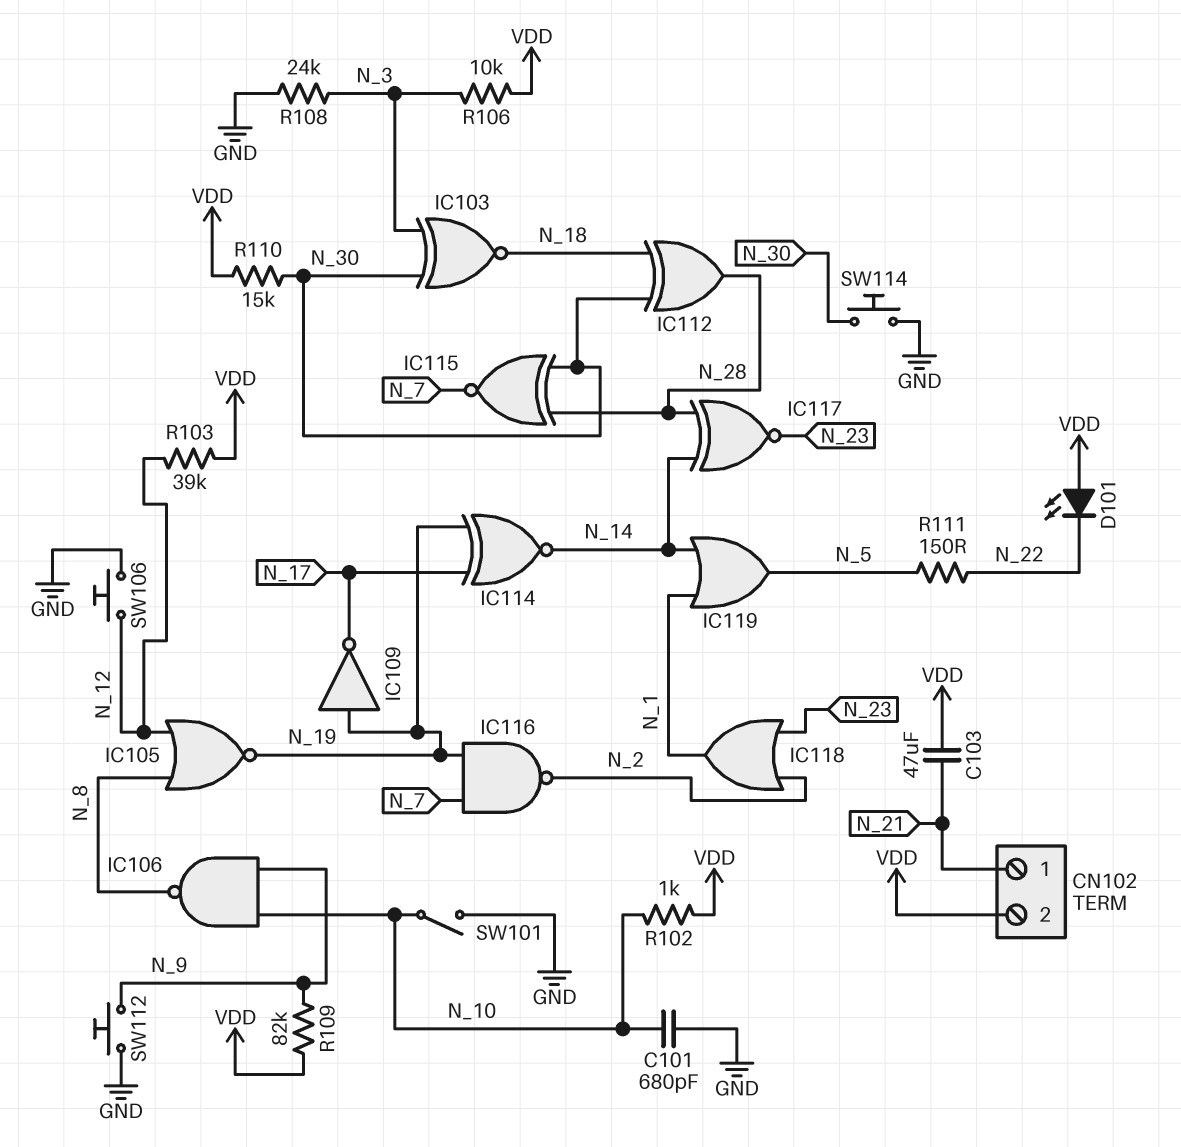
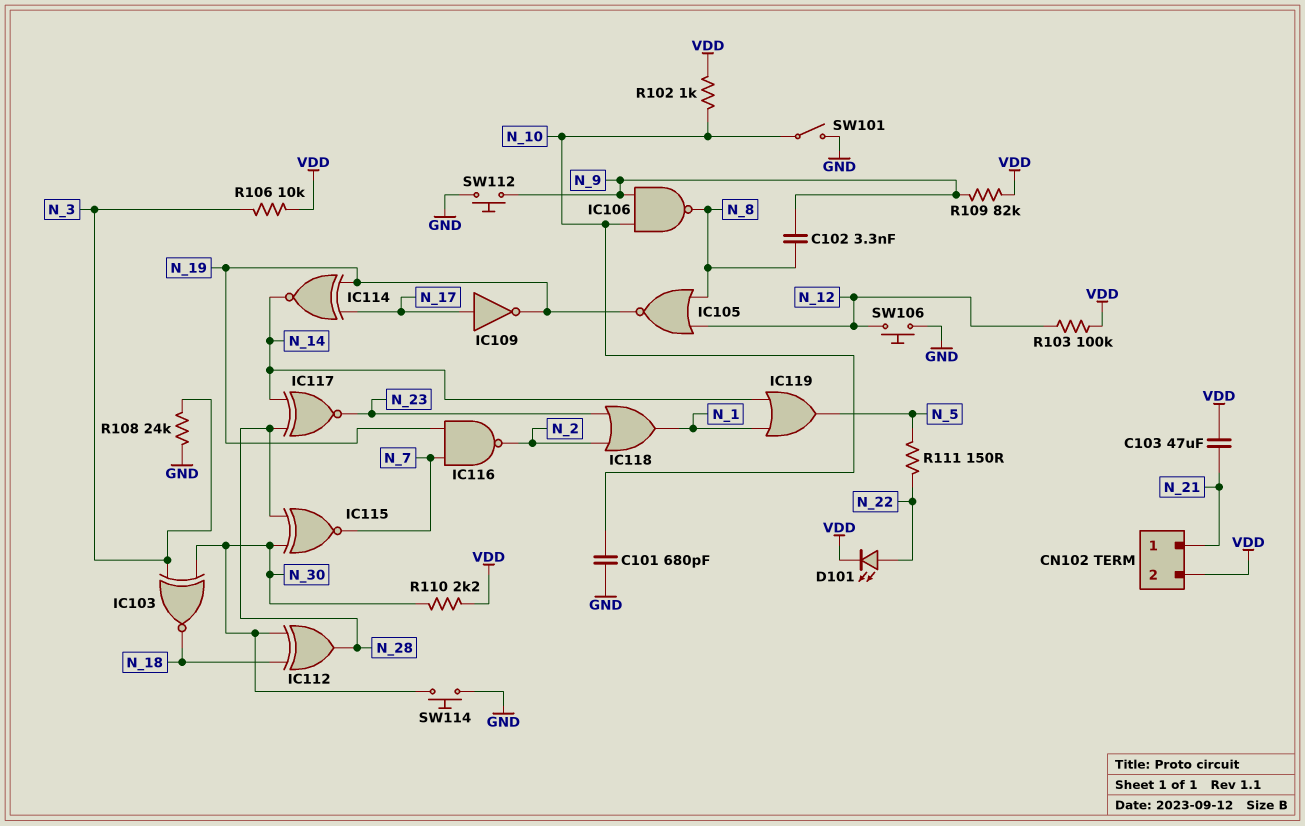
C102: none -> 3.3nF (N_8, N_9)
D101: LED (A VDD, K N_22) -> LED (A N_22, K VDD)
IC109: NOT (in N_19, out N_17) -> NOT (in N_17, out N_19)
R103: 39k (N_12, VDD) -> 100k (N_12, VDD)
R110: 15k (N_30, VDD) -> 2.2k (N_30, VDD)

